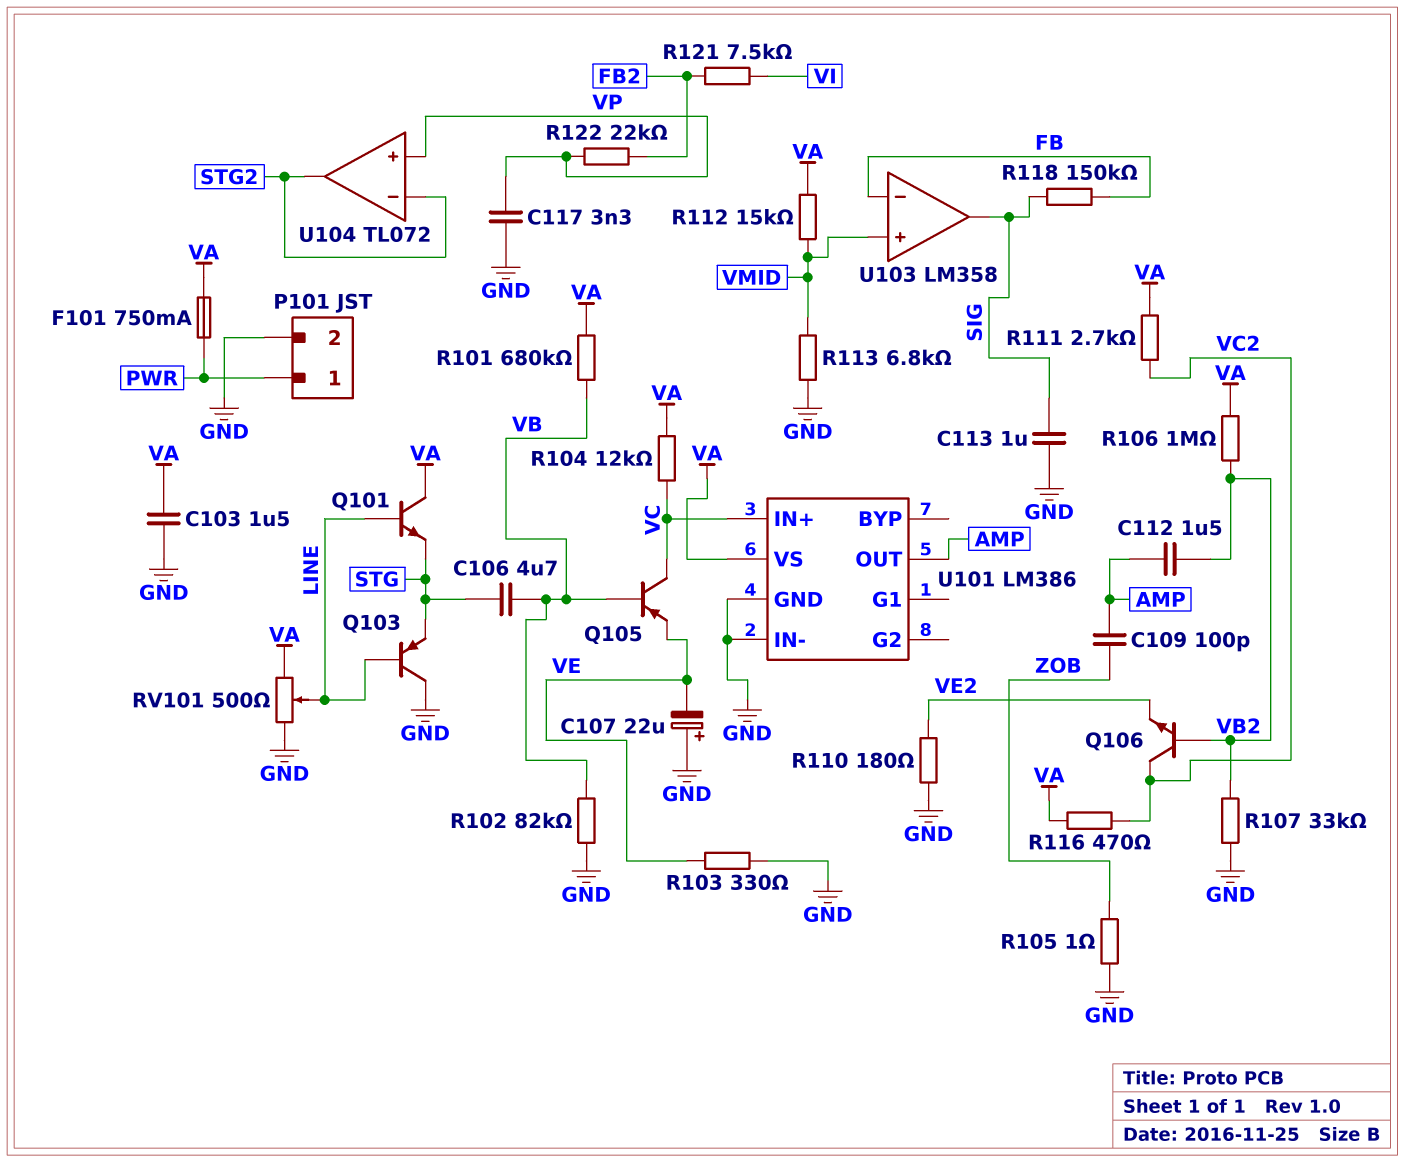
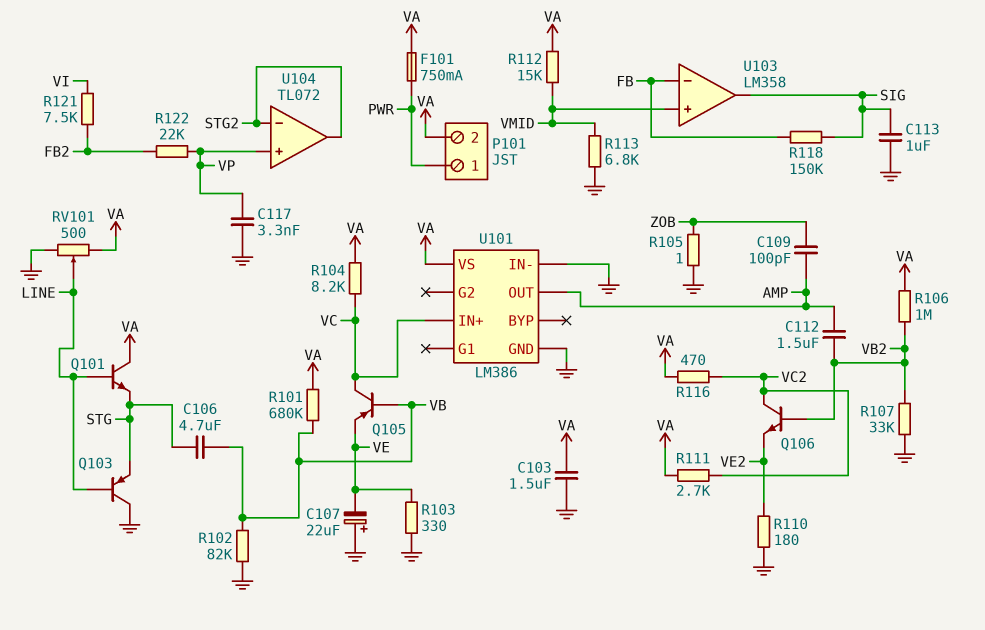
P101 pin 2: GND -> VA
R104: 12k (VA, VC) -> 8.2k (VA, VC)

